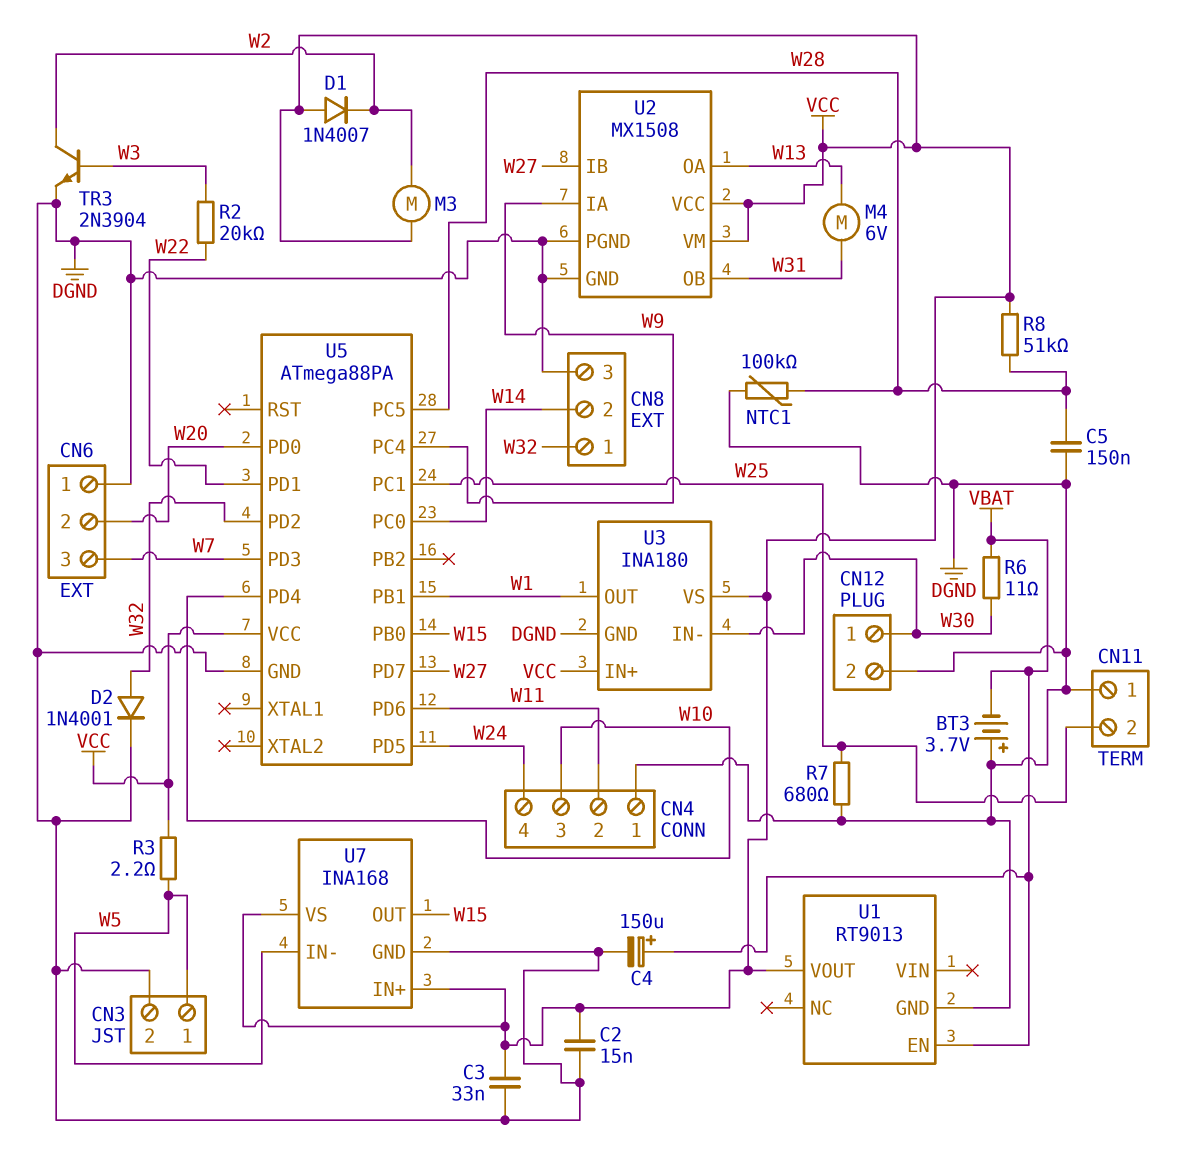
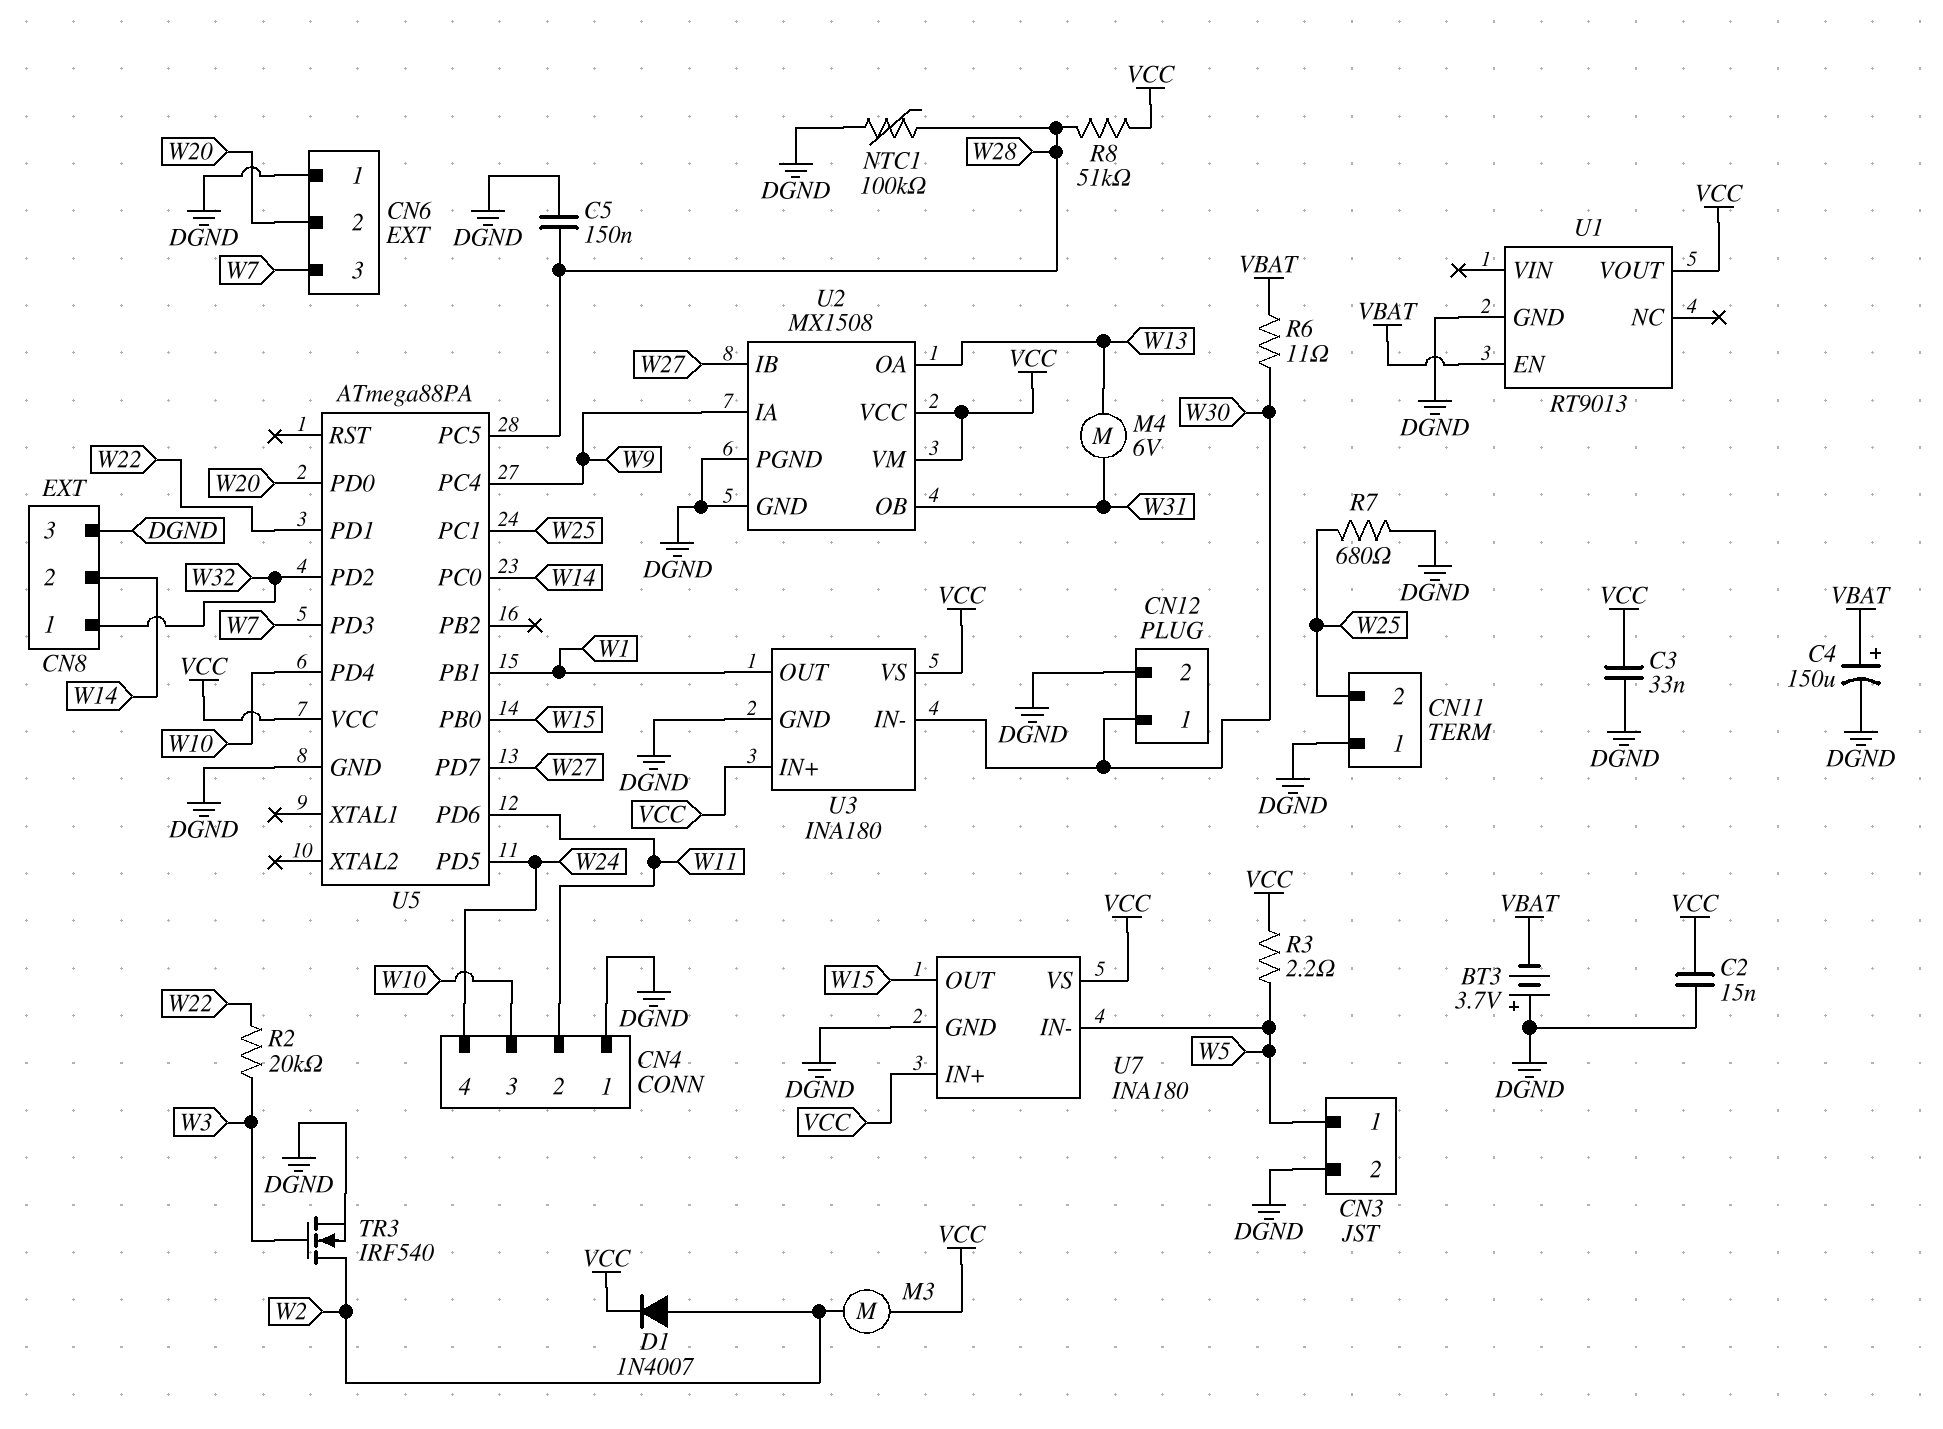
D1: diode 1N4007 (A VCC, K W2) -> diode 1N4007 (A W2, K VCC)
D2: diode 1N4001 (A W32, K DGND) -> none
TR3: NPN 2N3904 (B W3, C W2, E DGND) -> NMOS IRF540 (G W3, D W2, S DGND)
U7: INA168 -> INA180

